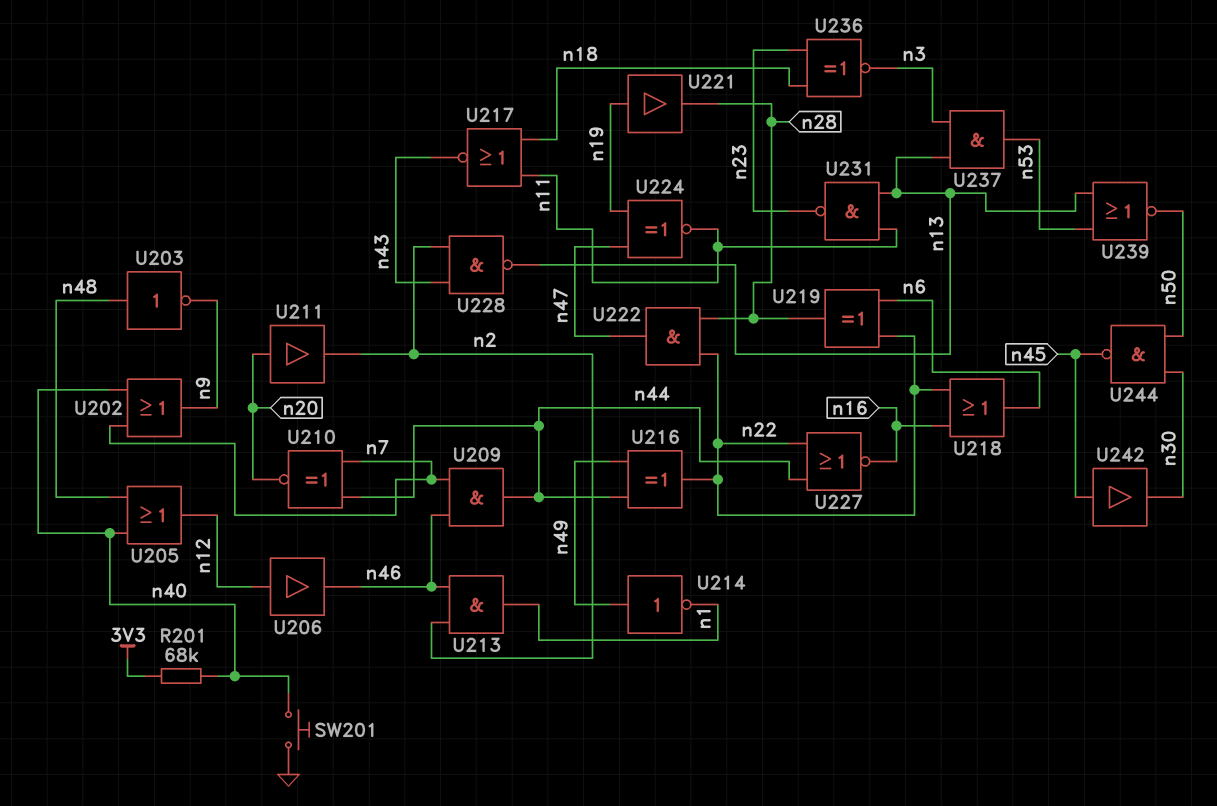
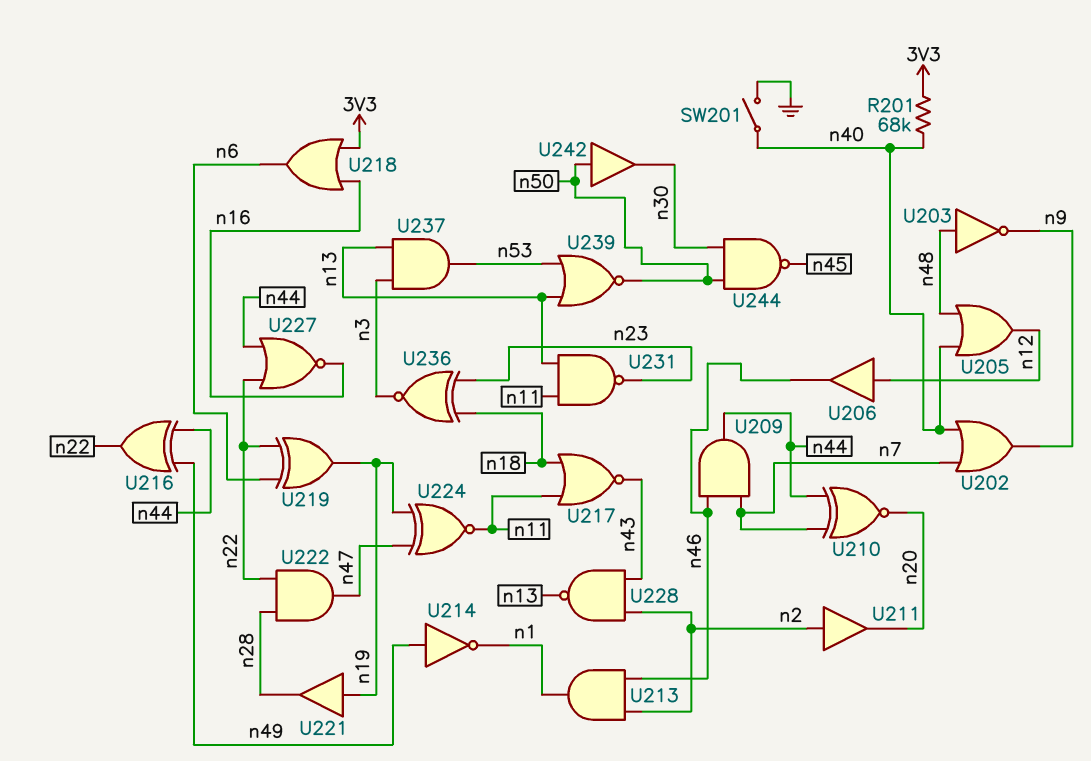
SW201: button (GND, n40) -> switch (GND, n40)
U211: buffer (in n20, out n2) -> buffer (in n2, out n20)
U218: OR (in n16, in n22, out n6) -> OR (in 3V3, in n16, out n6)
U219: XOR (in n6, in n22, out n28) -> XOR (in n6, in n22, out n19)
U242: buffer (in n45, out n30) -> buffer (in n50, out n30)

